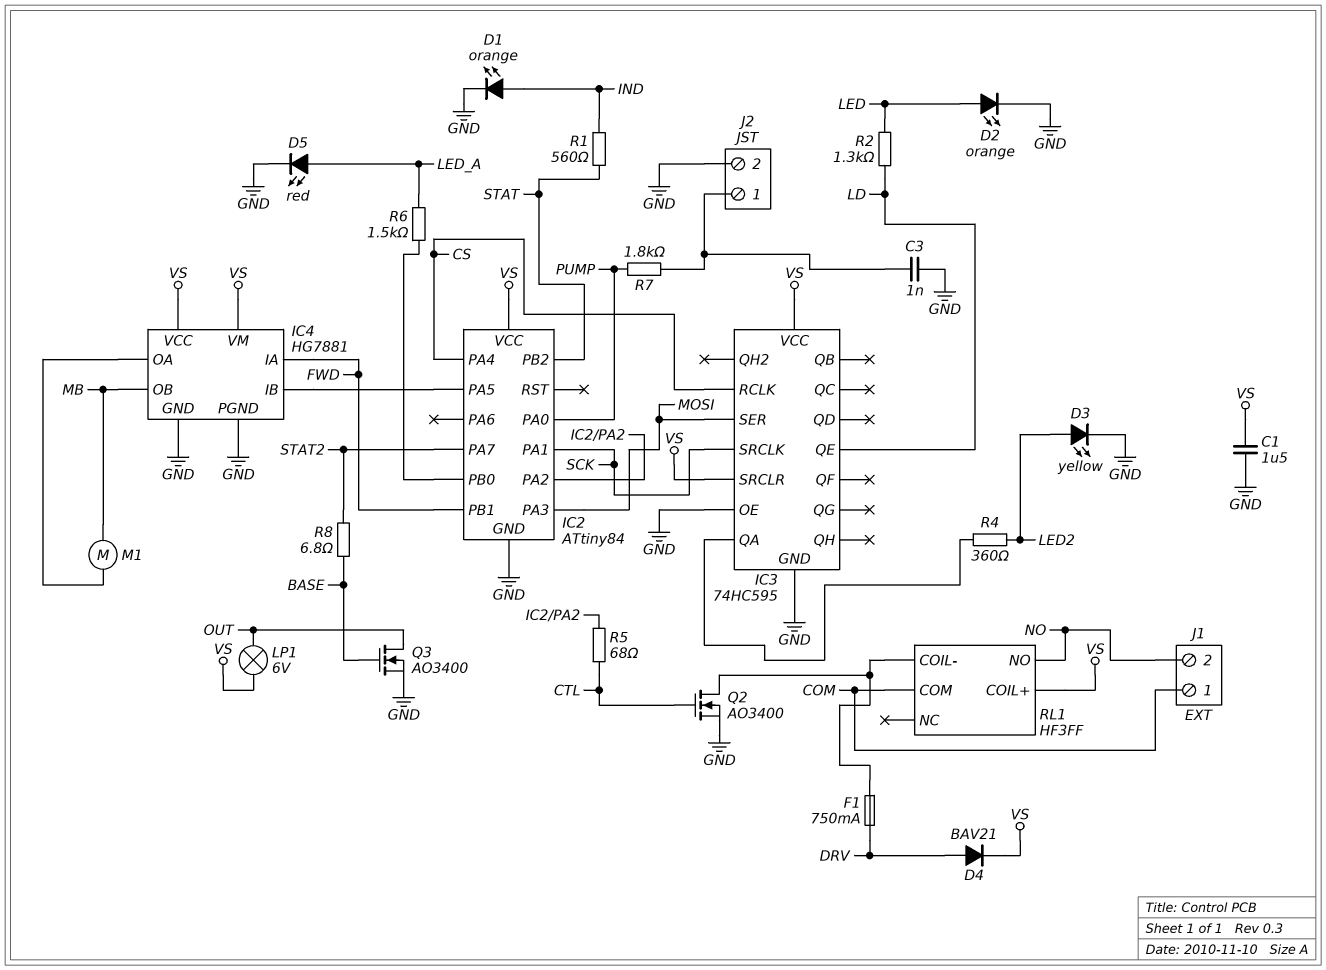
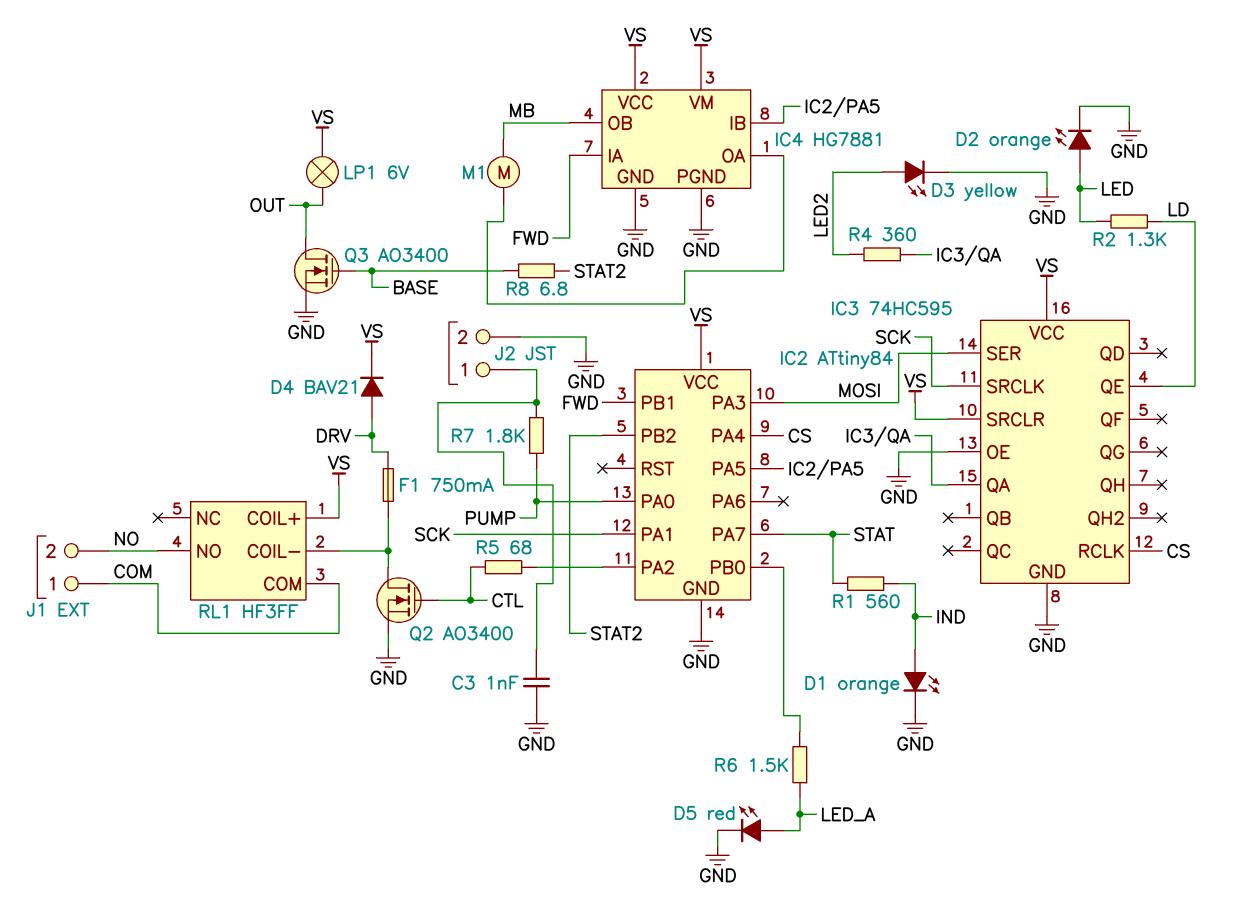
C1: 1.5uF (GND, VS) -> none
IC2 pin PA7: STAT2 -> STAT
IC2 pin PB2: STAT -> STAT2

